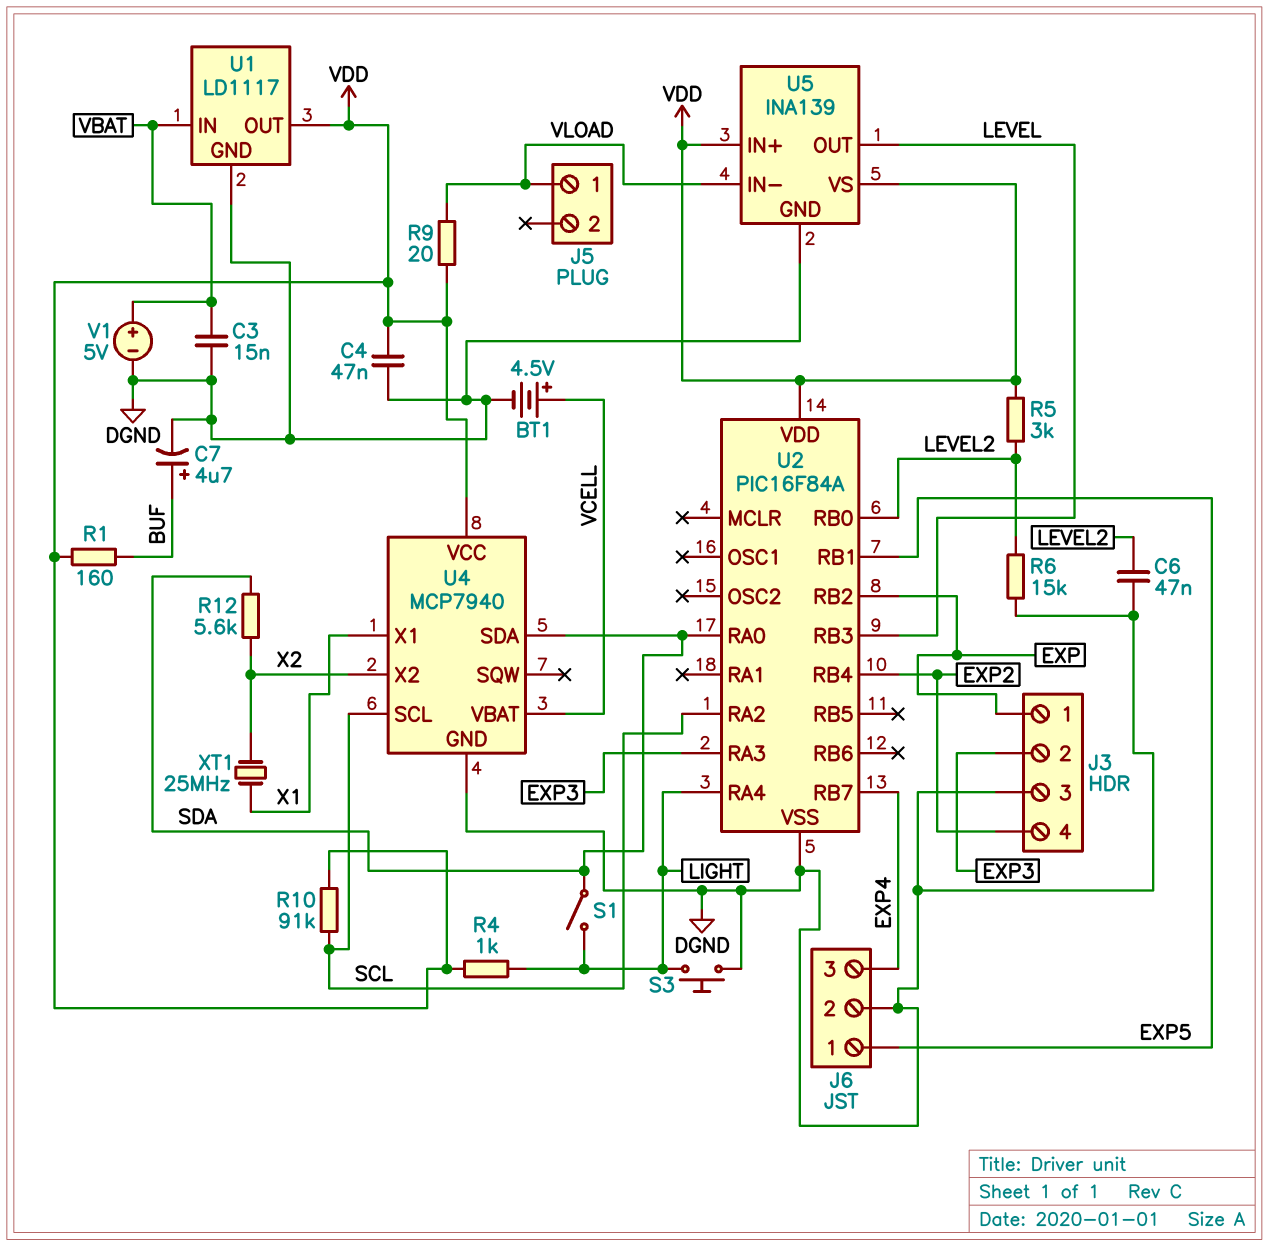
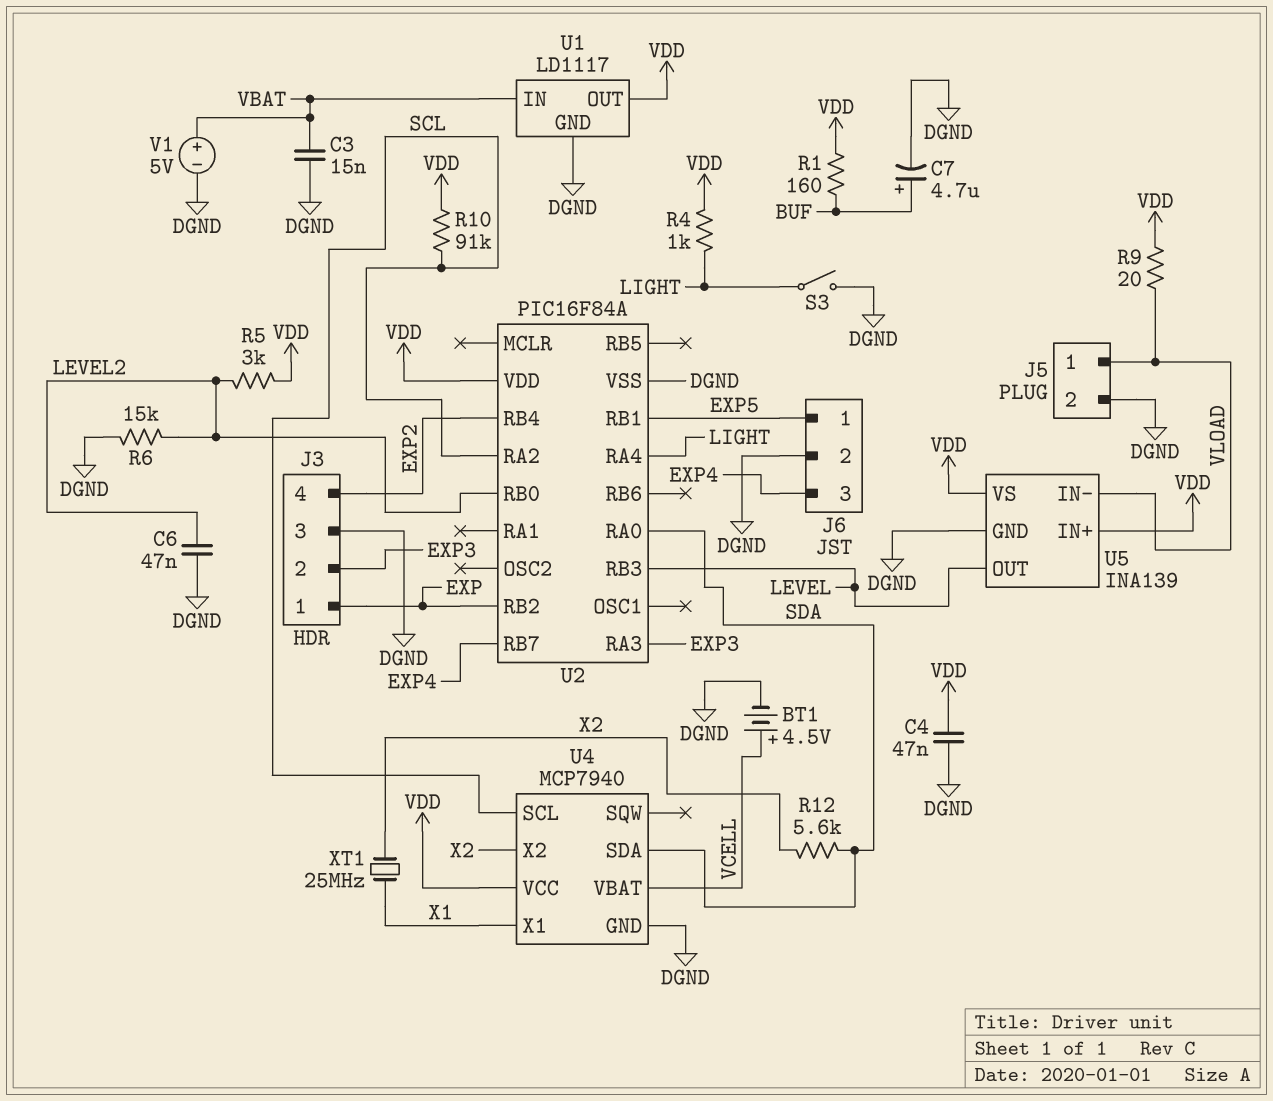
J5 pin 2: none -> DGND
S1: switch (LIGHT, SDA) -> none
S3: button (DGND, LIGHT) -> switch (DGND, LIGHT)

